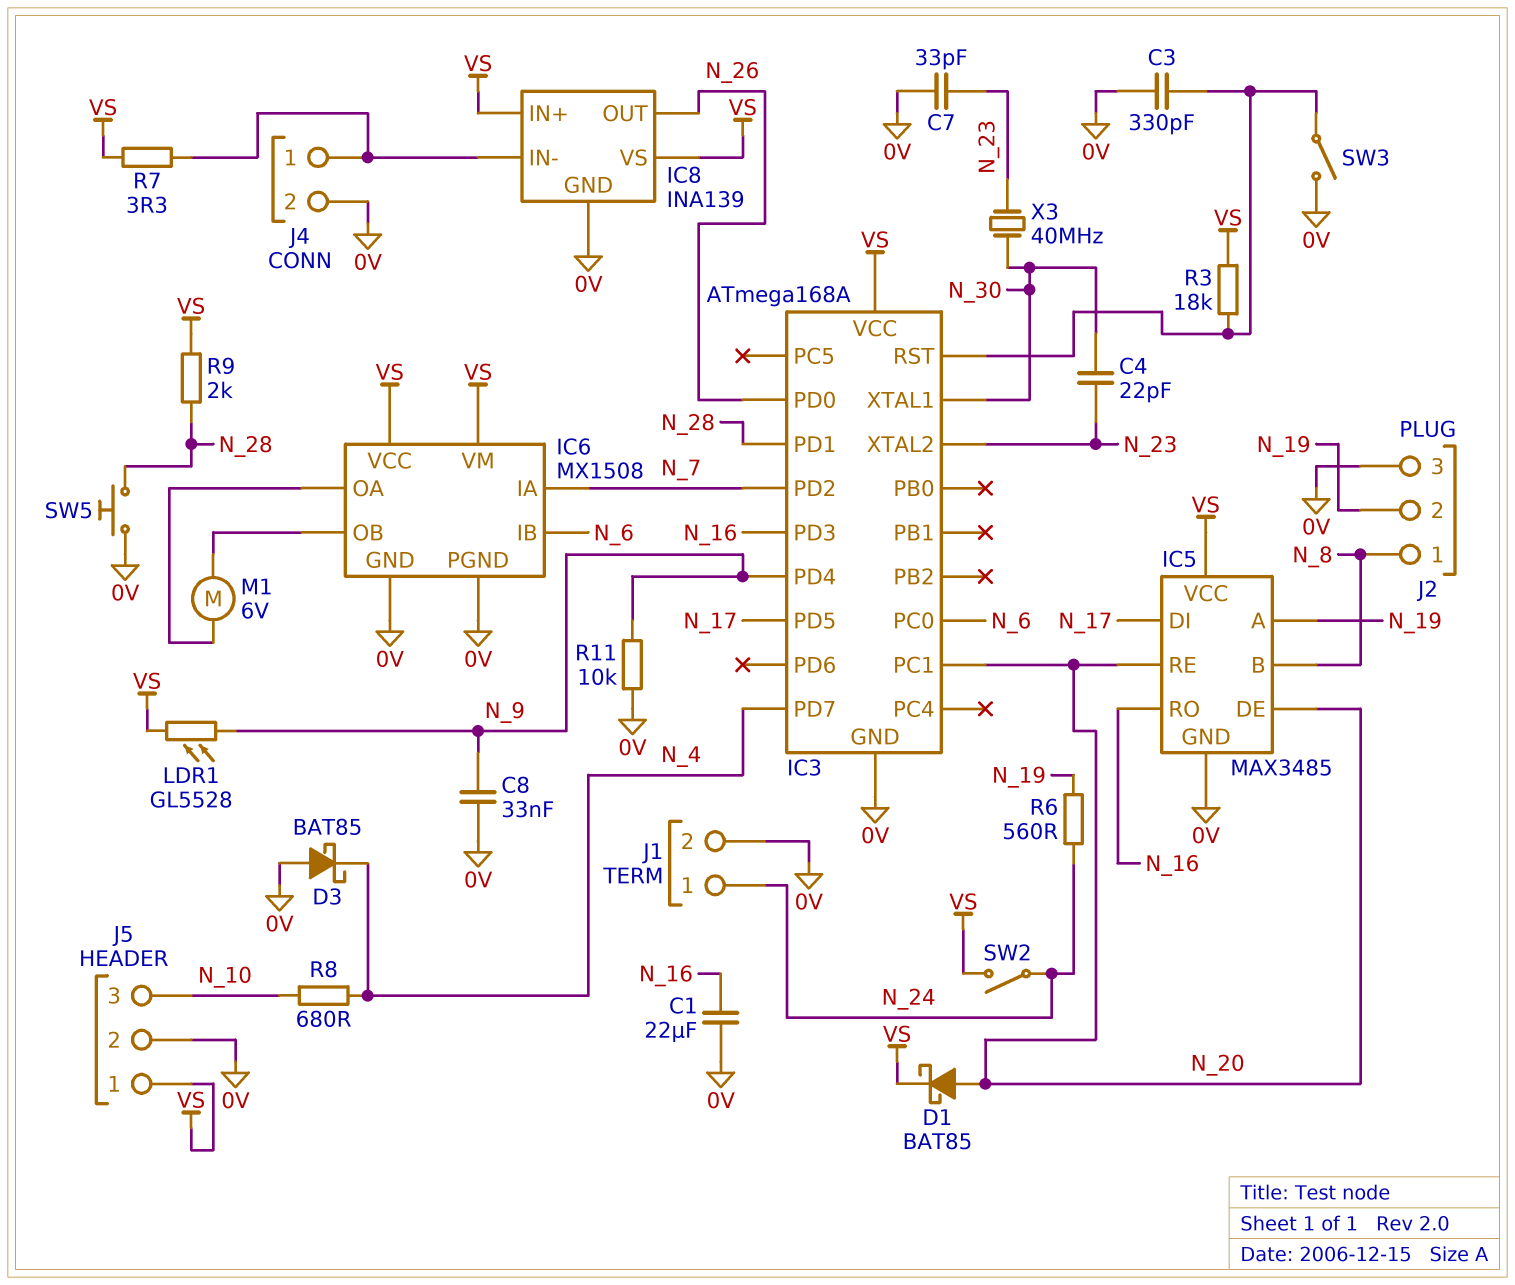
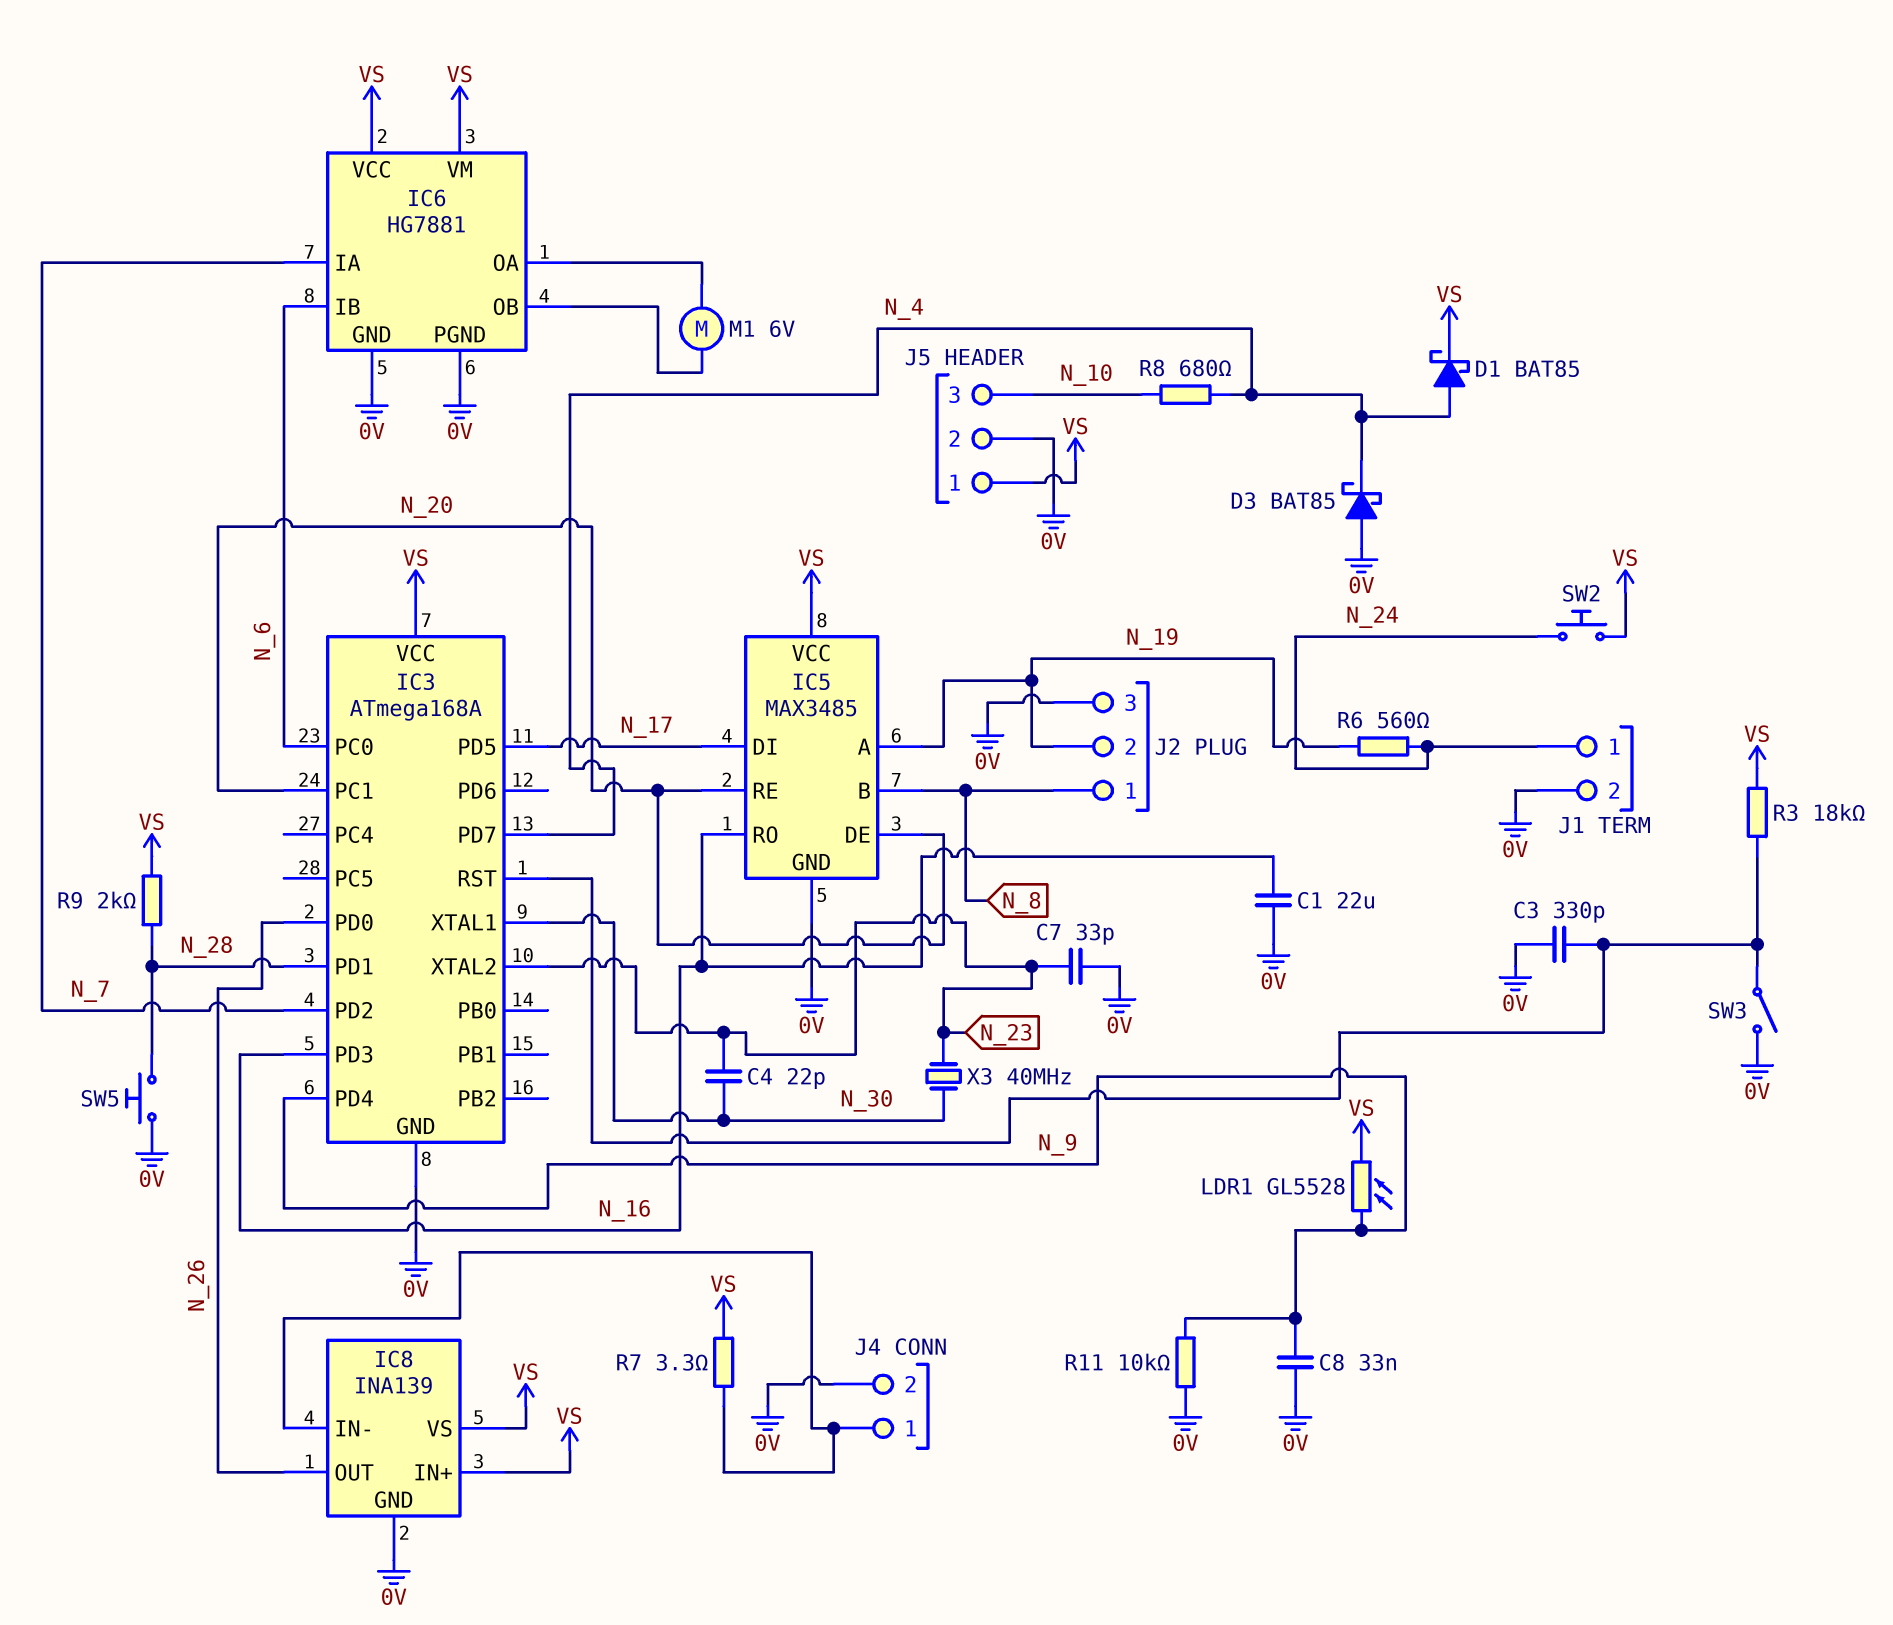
D1: schottky BAT85 (A N_20, K VS) -> schottky BAT85 (A N_4, K VS)
IC6: MX1508 -> HG7881
SW2: switch (N_24, VS) -> button (N_24, VS)

